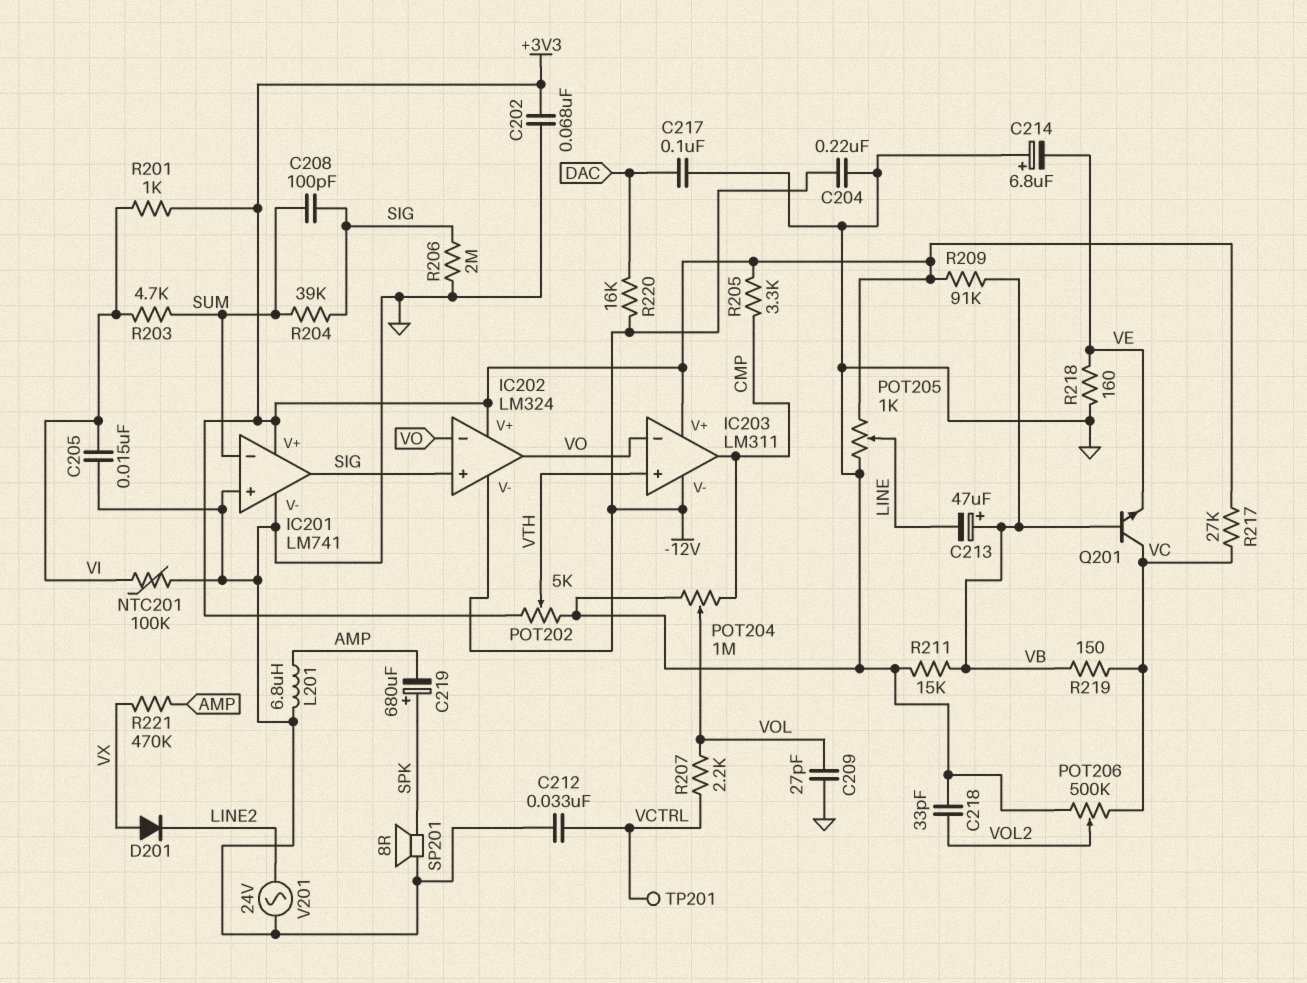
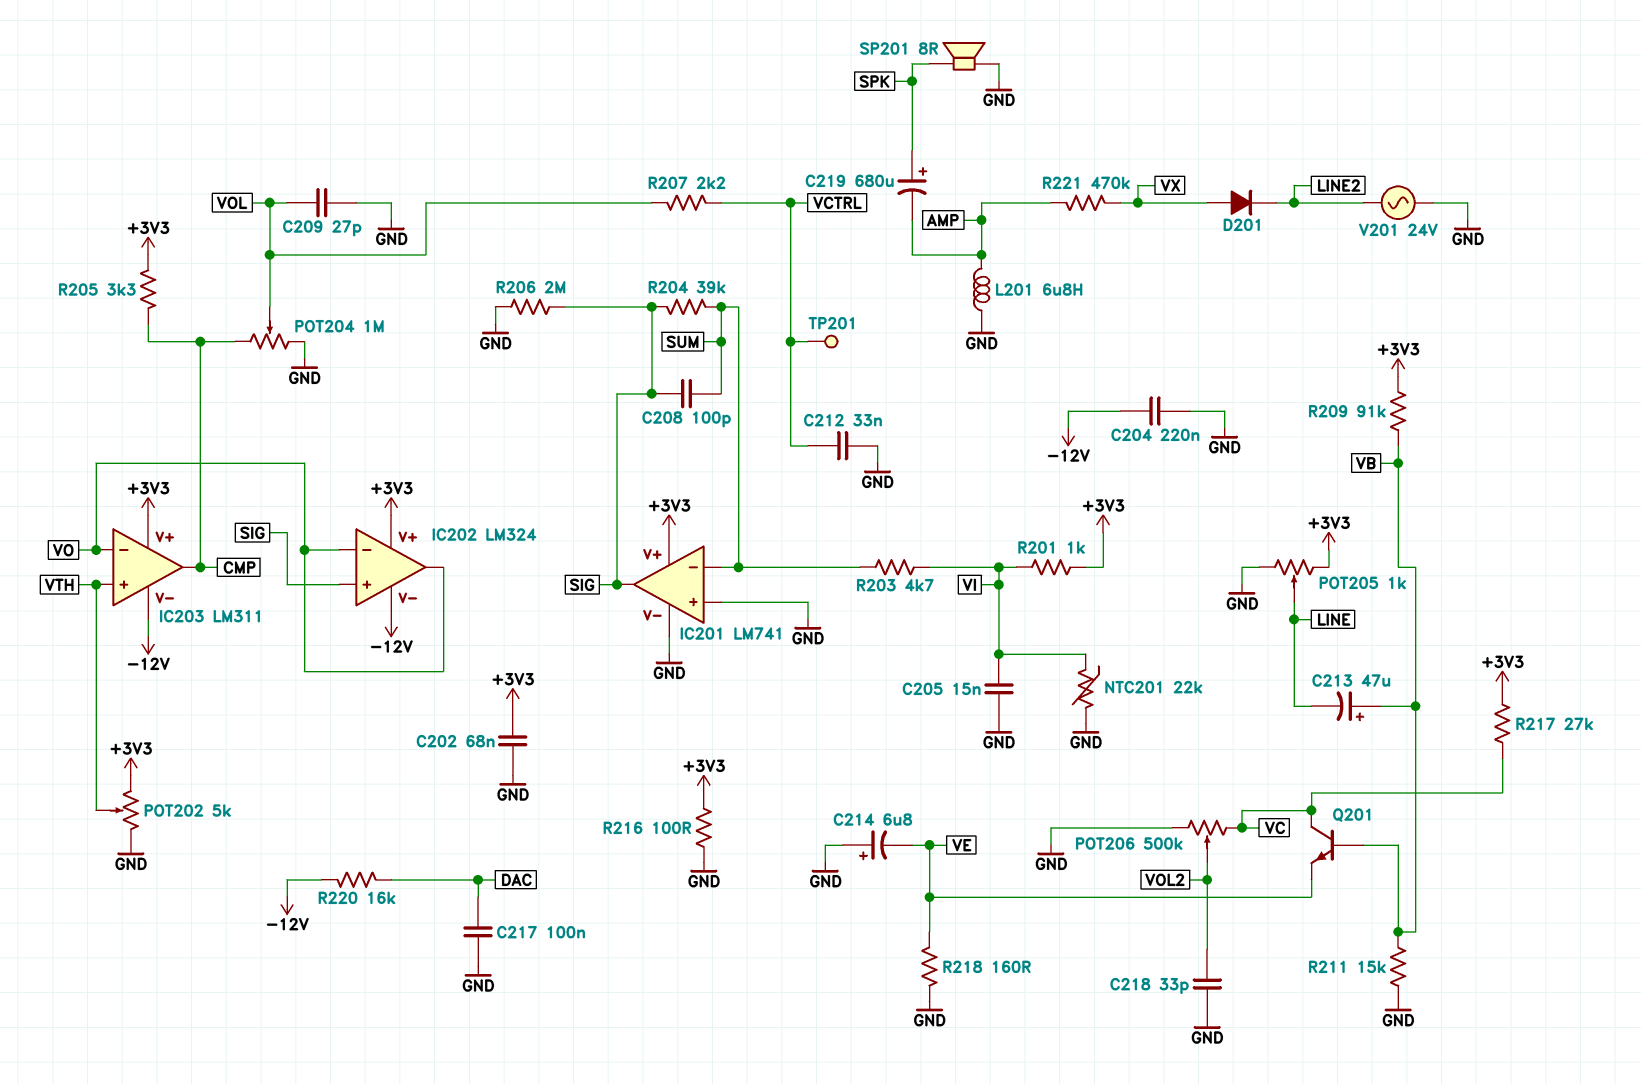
NTC201: 100k (GND, VI) -> 22k (GND, VI)
R216: none -> 100 (+3V3, GND)
R219: 150 (VB, VC) -> none

